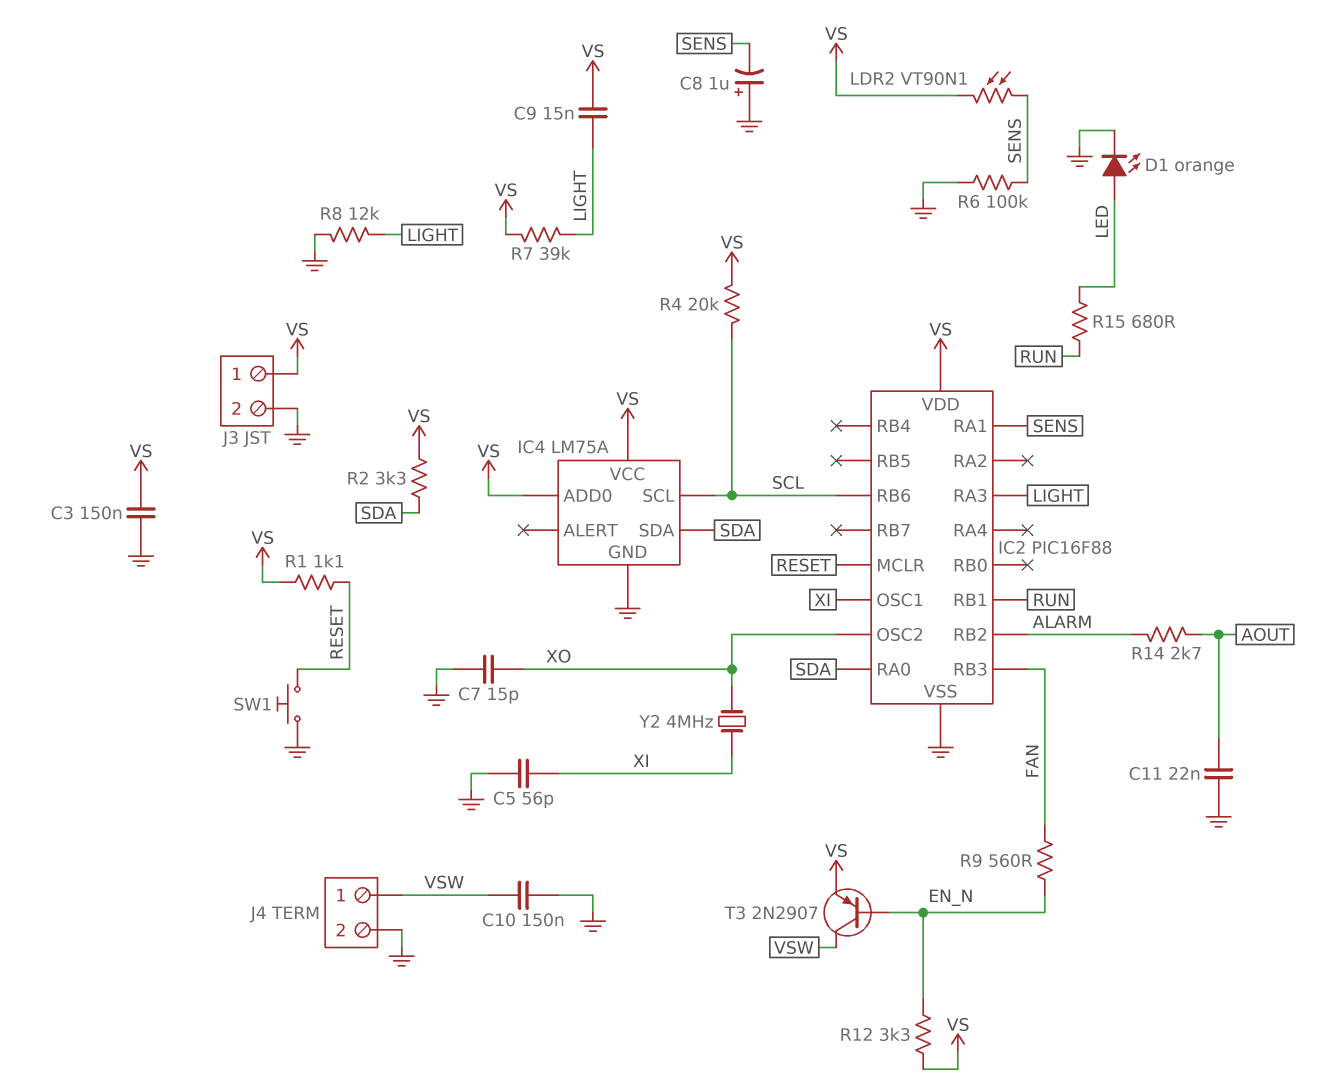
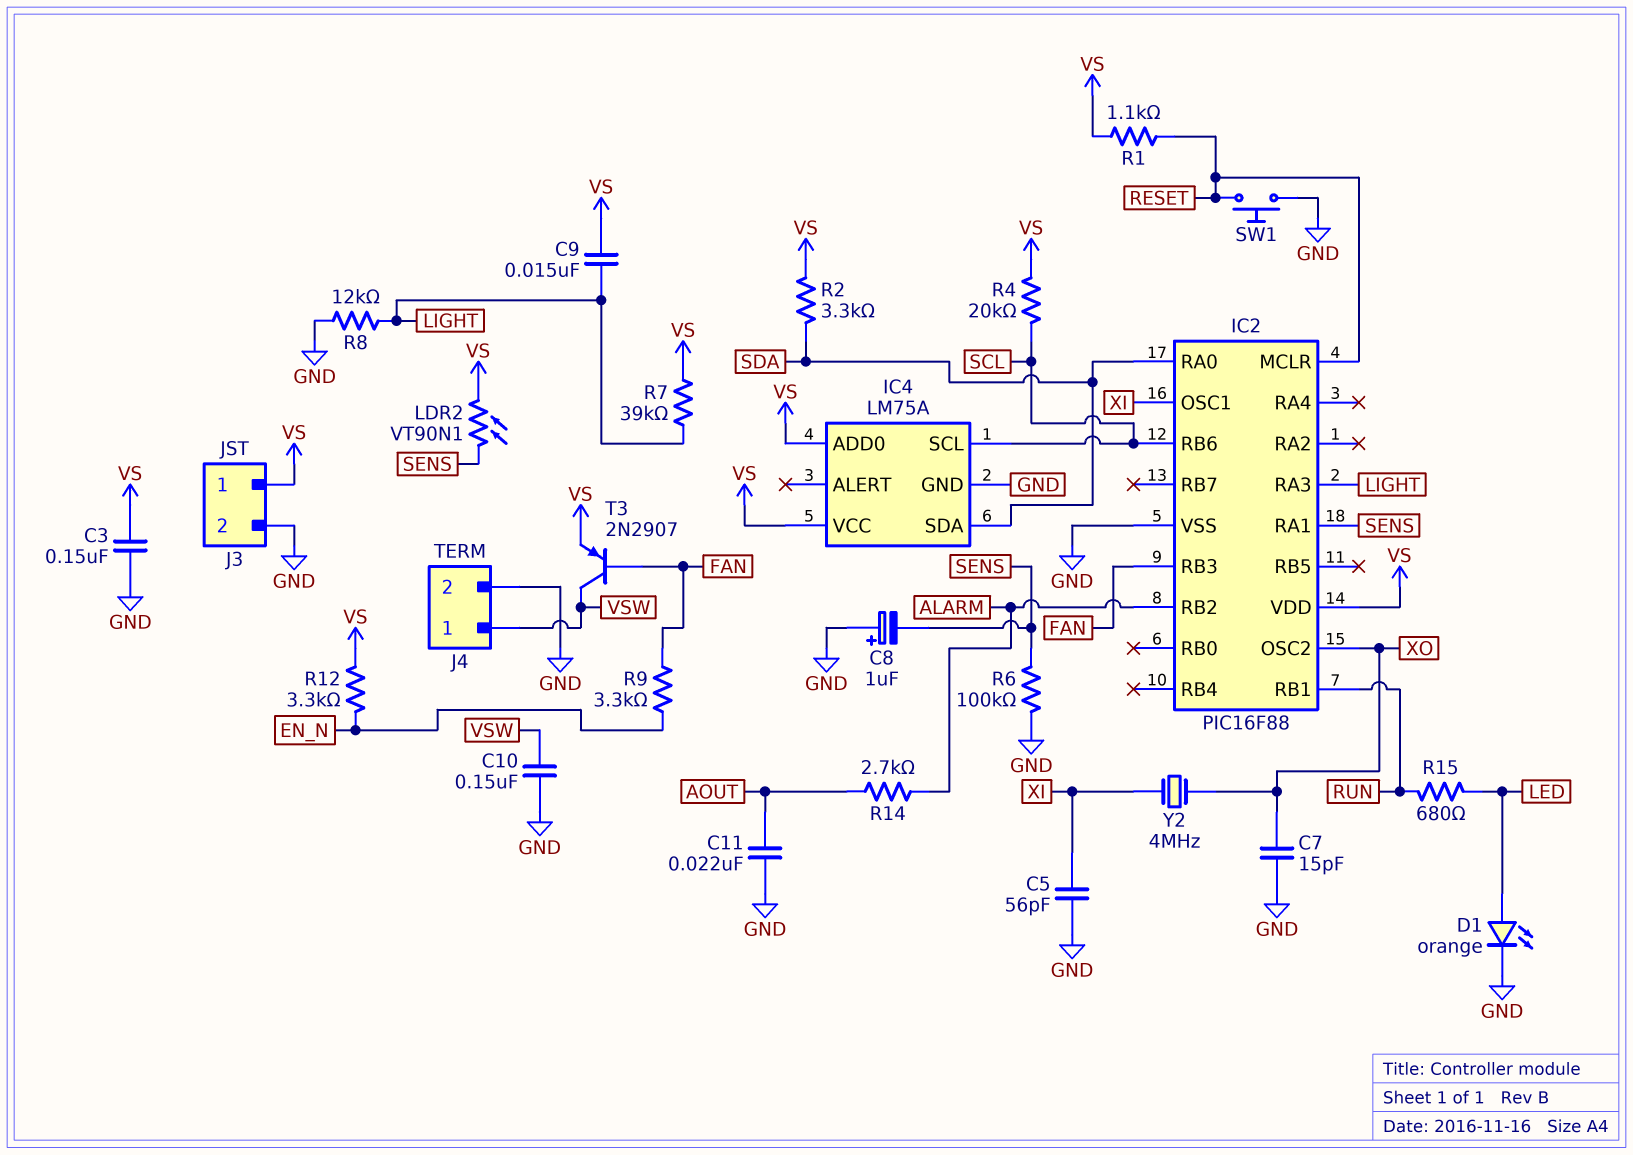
R9: 560 (EN_N, FAN) -> 3.3k (EN_N, FAN)
T3: PNP 2N2907 (B EN_N, C VSW, E VS) -> PNP 2N2907 (B FAN, C VSW, E VS)

